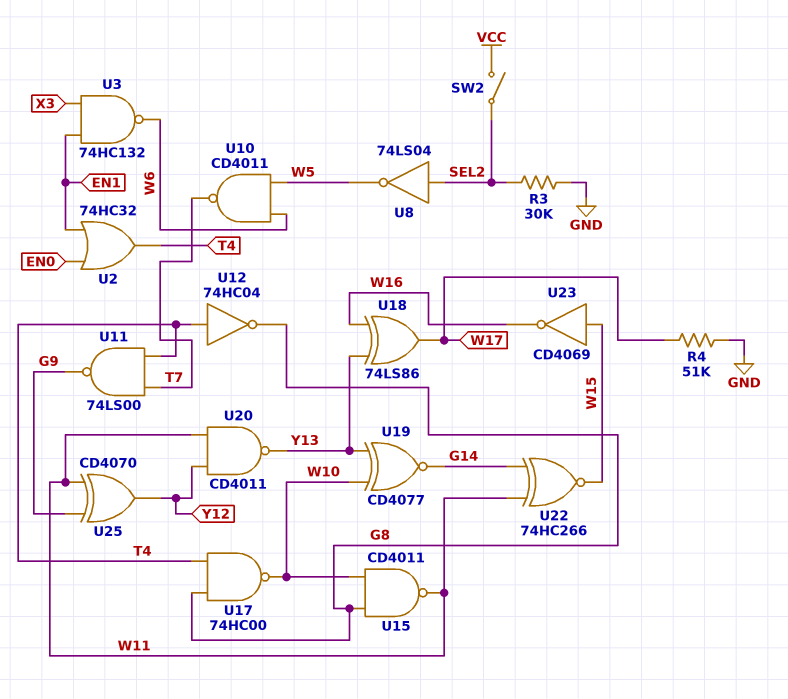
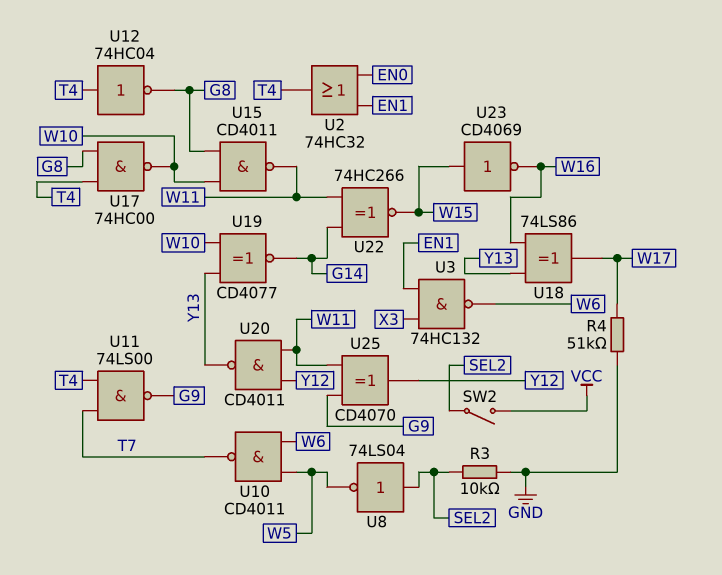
R3: 30k (GND, SEL2) -> 10k (GND, SEL2)

